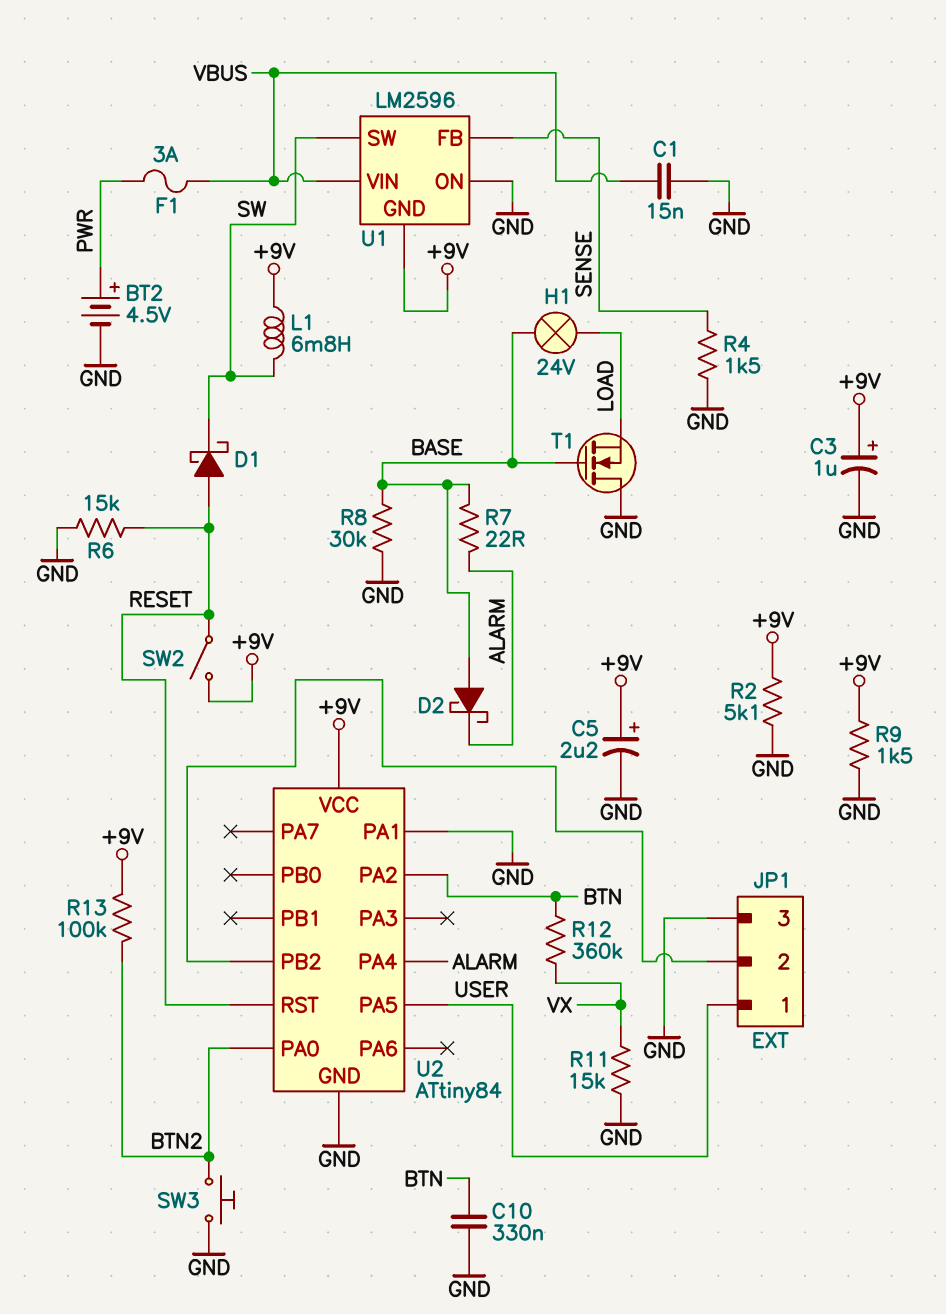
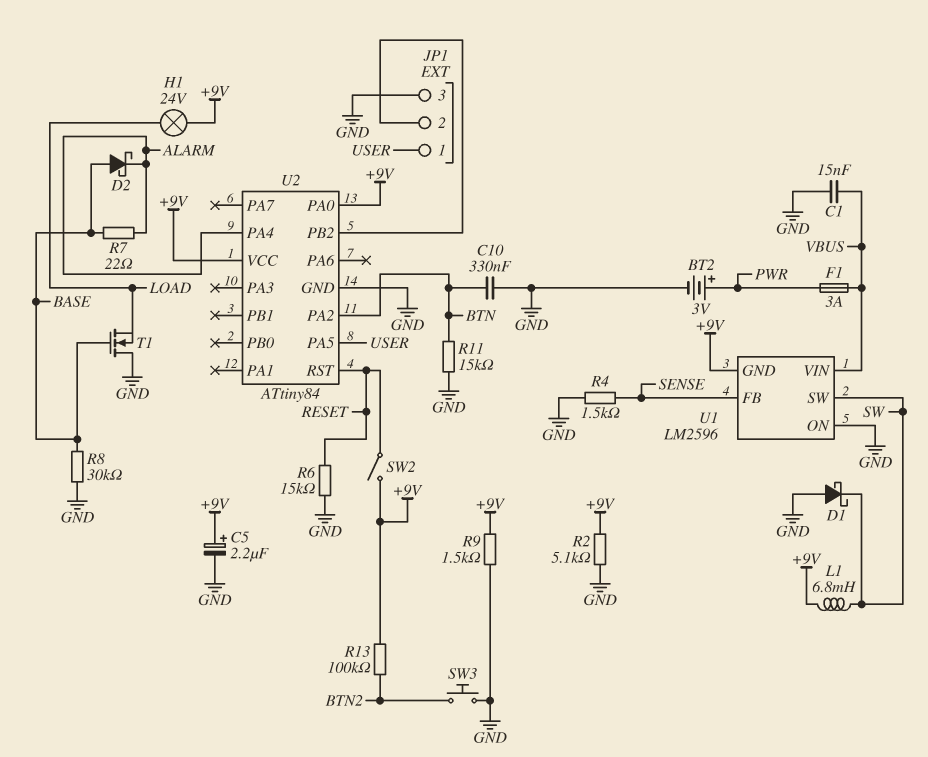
BT2: 4.5V (plus PWR, minus GND) -> 3V (plus PWR, minus GND)
C3: 1uF (plus +9V, minus GND) -> none
D1: schottky (A RESET, K SW) -> schottky (A GND, K SW)
H1: lamp 24V (BASE, LOAD) -> lamp 24V (+9V, LOAD)
R11: 15k (GND, VX) -> 15k (BTN, GND)
R12: 360k (BTN, VX) -> none
U2 pin PA0: BTN2 -> +9V
U2 pin PA1: GND -> none

